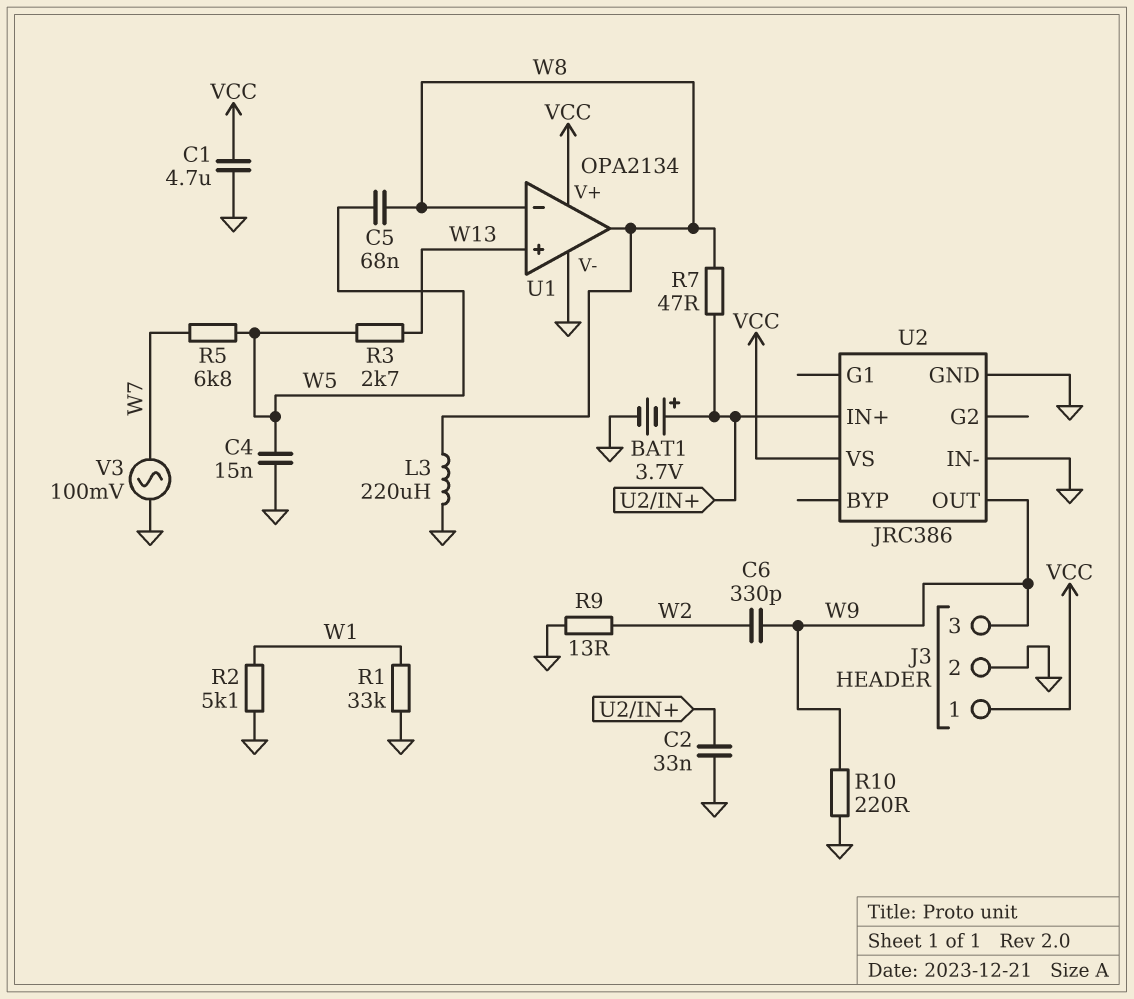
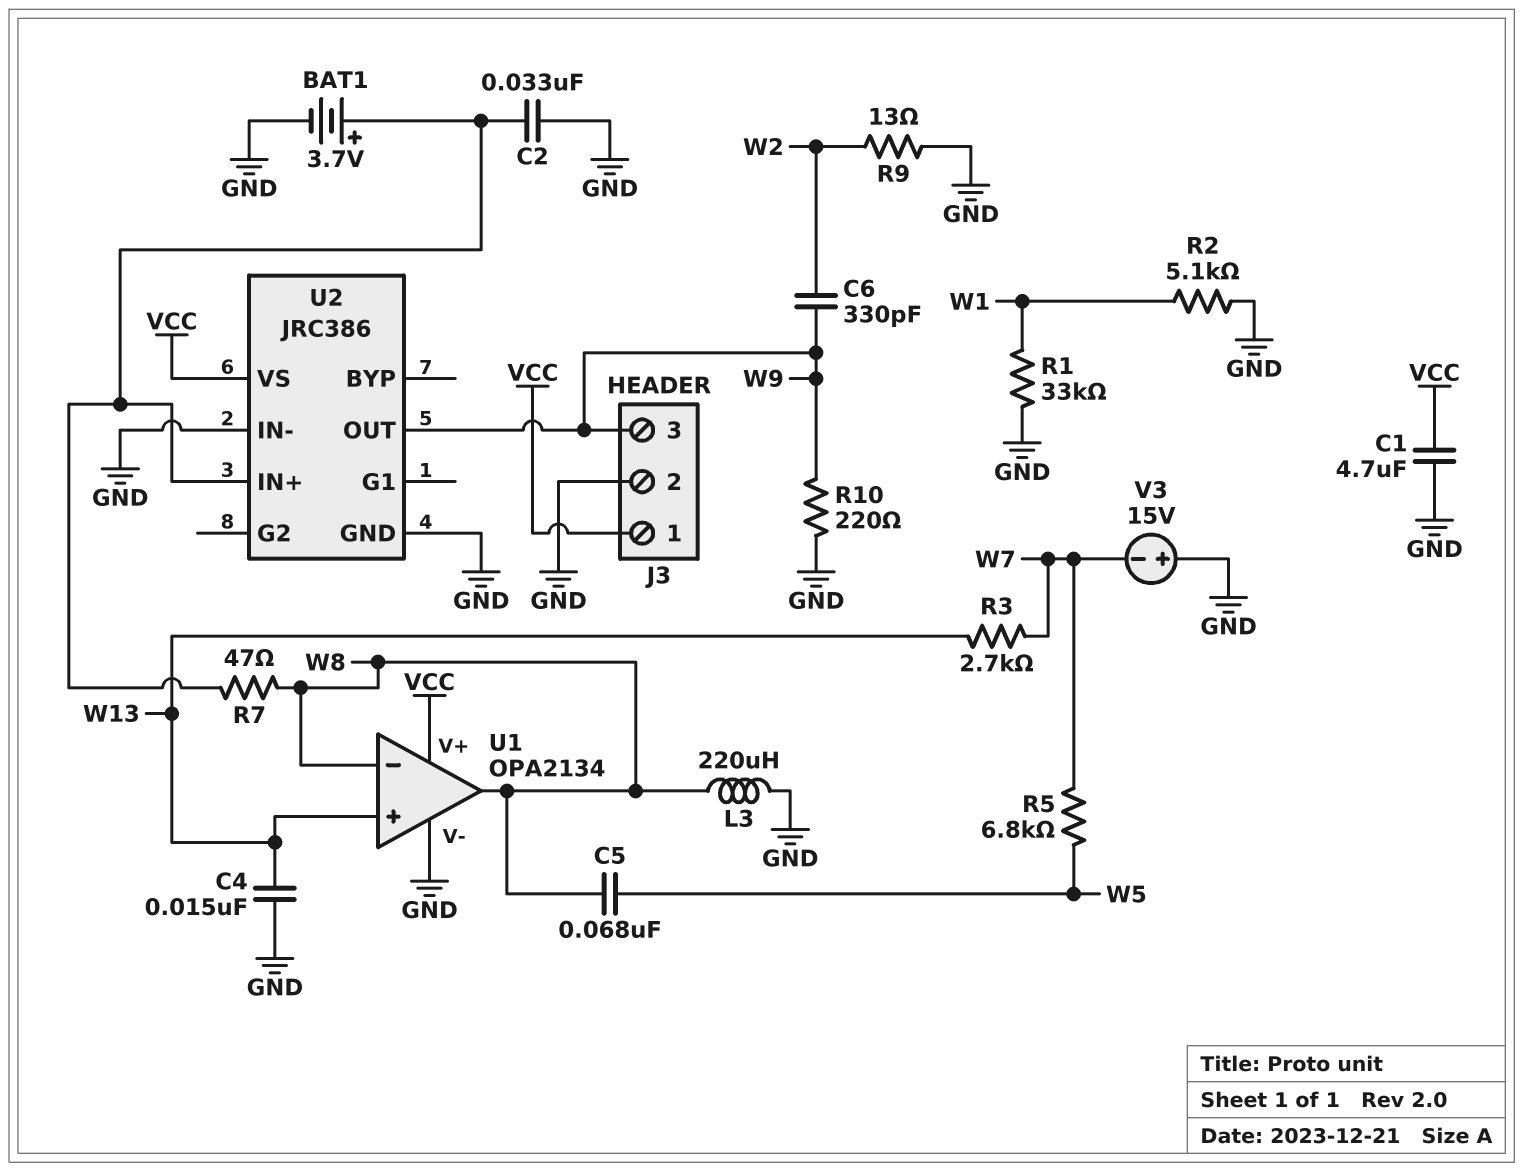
C4: 15nF (GND, W5) -> 15nF (GND, W13)
R3: 2.7k (W5, W13) -> 2.7k (W7, W13)
V3: AC 100mV (GND, W7) -> 15V (plus GND, minus W7)

